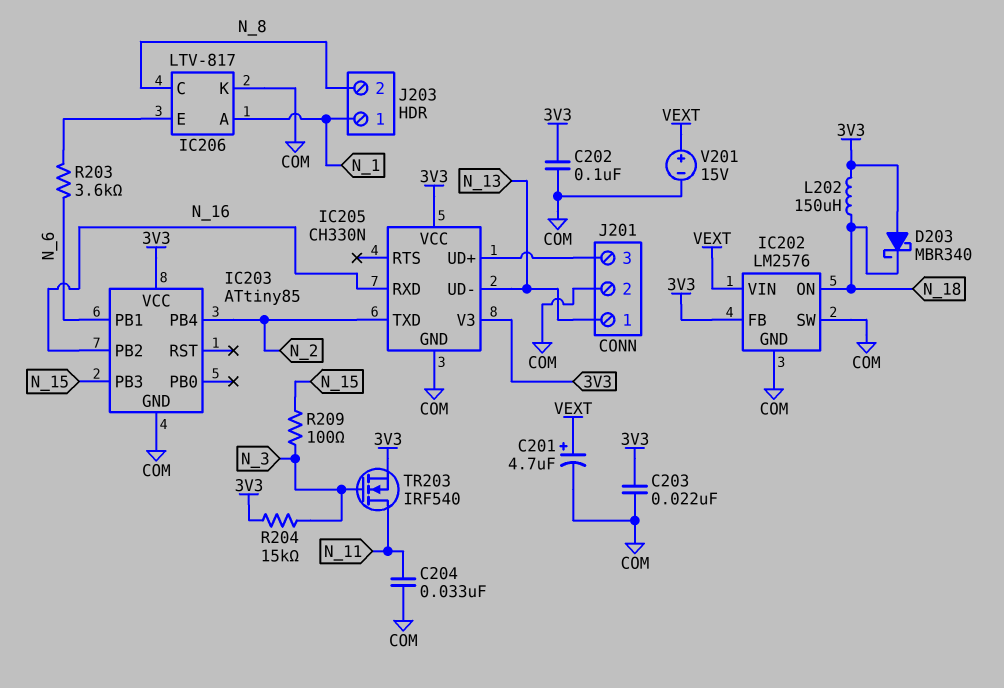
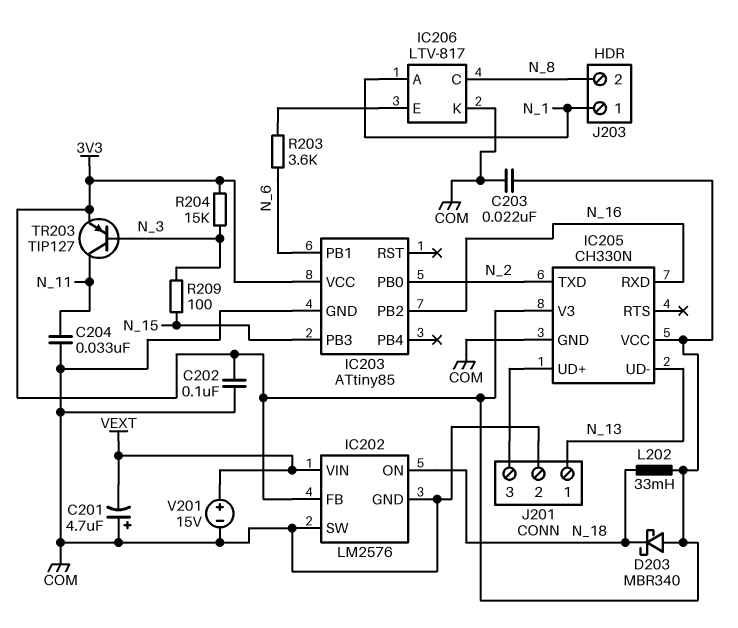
C201: 4.7uF (plus VEXT, minus COM) -> 4.7uF (plus COM, minus VEXT)
IC203 pin PB0: none -> N_2
IC203 pin PB4: N_2 -> none
L202: 150uH (3V3, N_18) -> 33mH (3V3, N_18)
TR203: NMOS IRF540 (G N_3, D N_11, S 3V3) -> PNP TIP127 (B N_3, C N_11, E 3V3)

